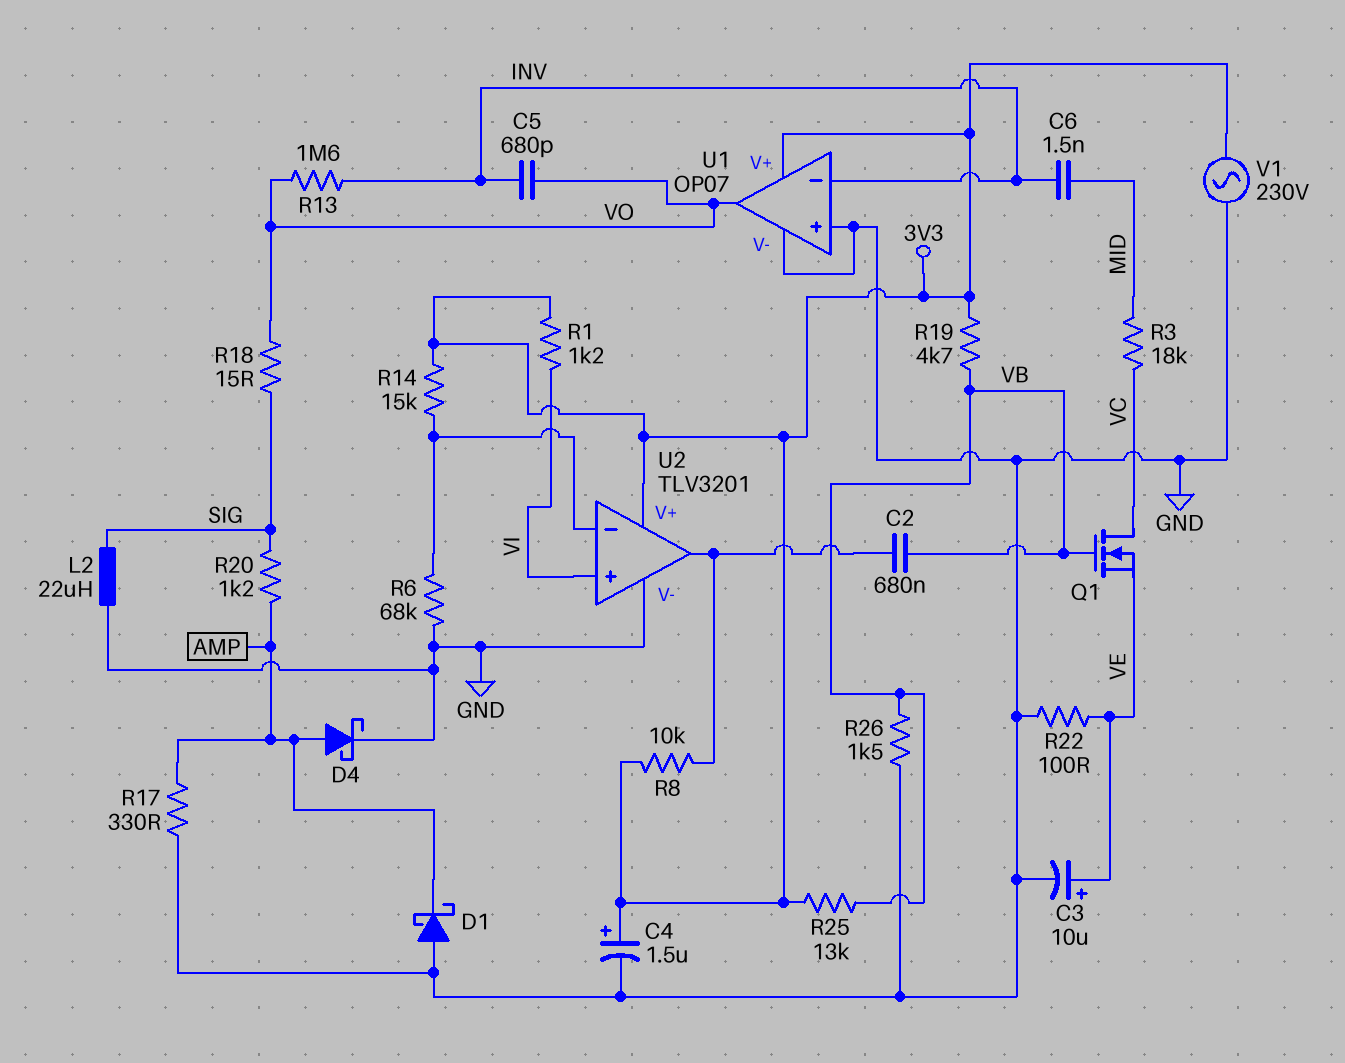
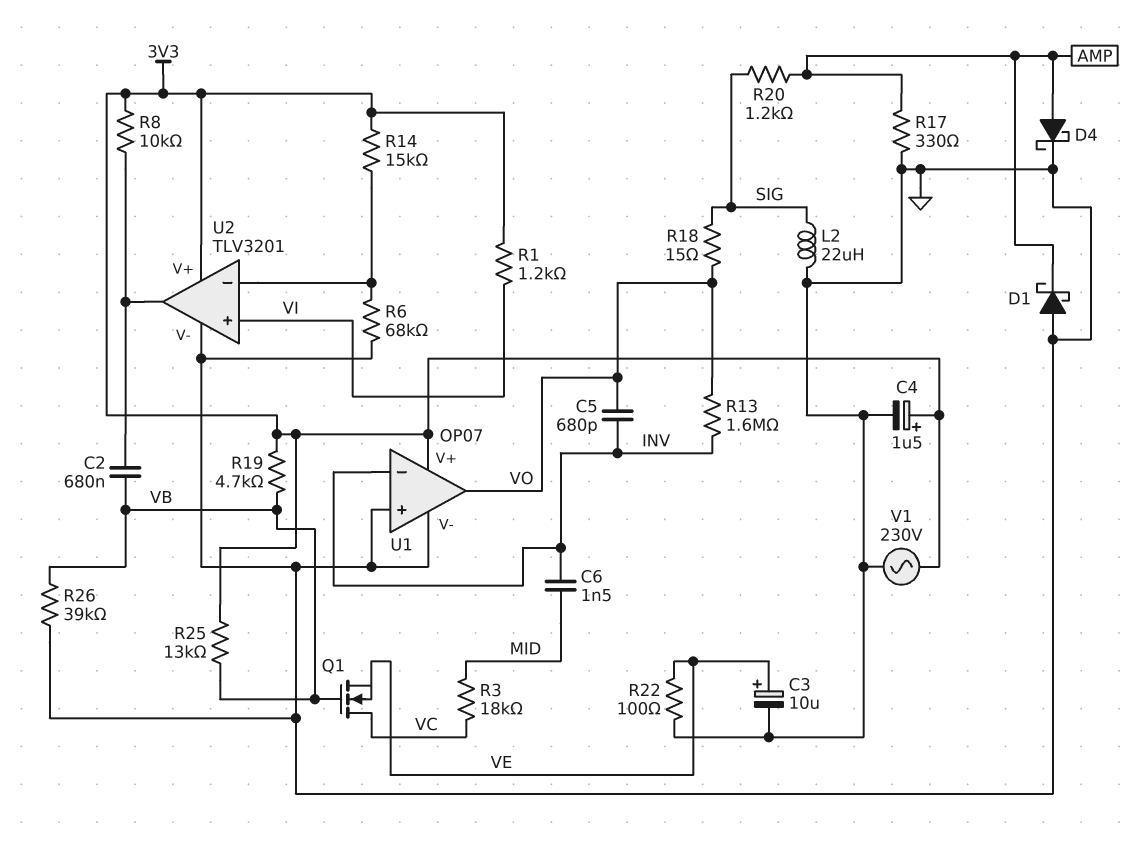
R26: 1.5k (GND, VB) -> 39k (GND, VB)

